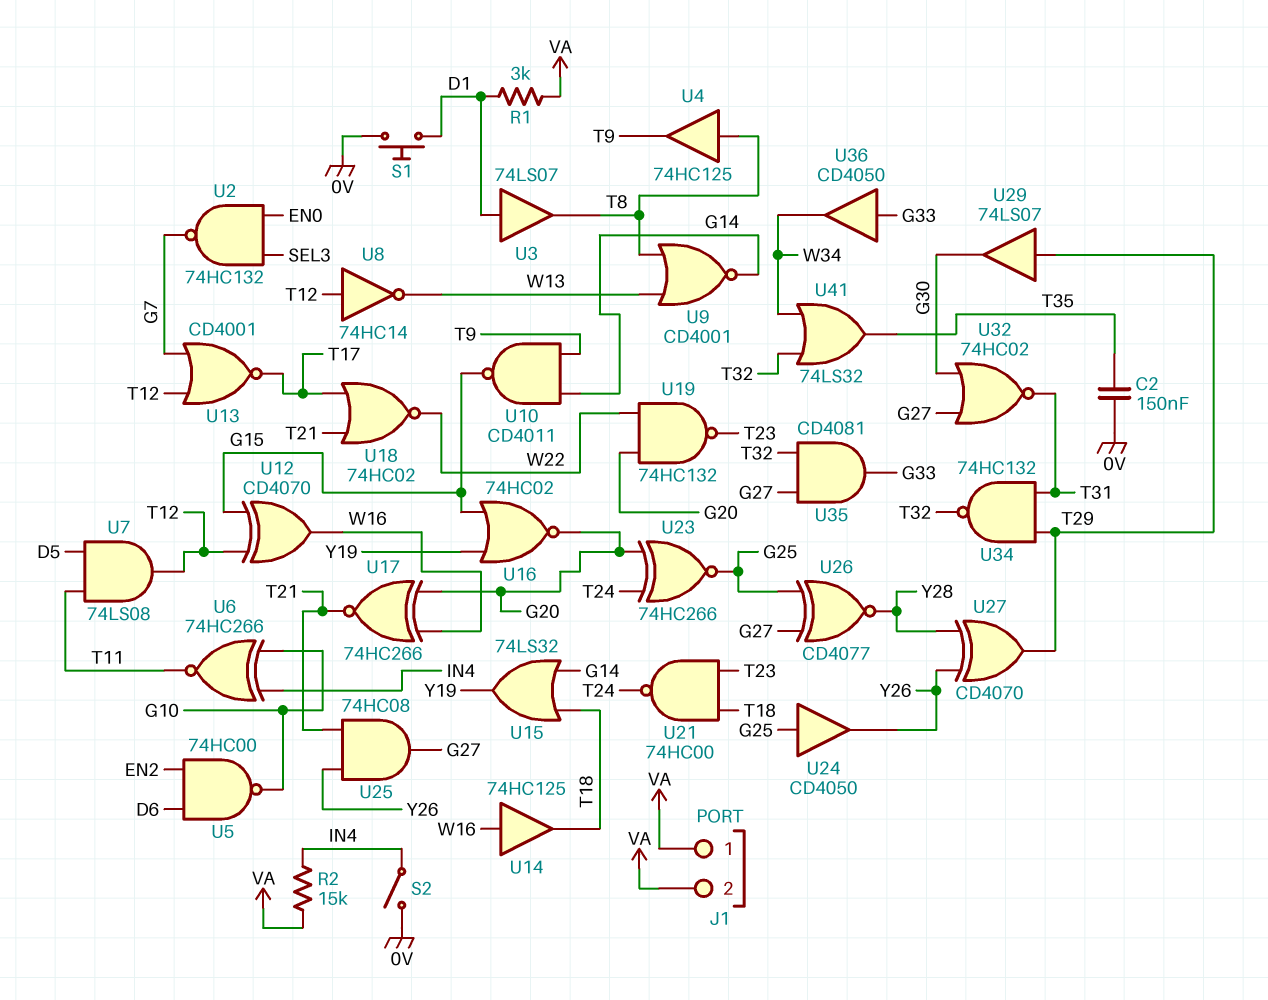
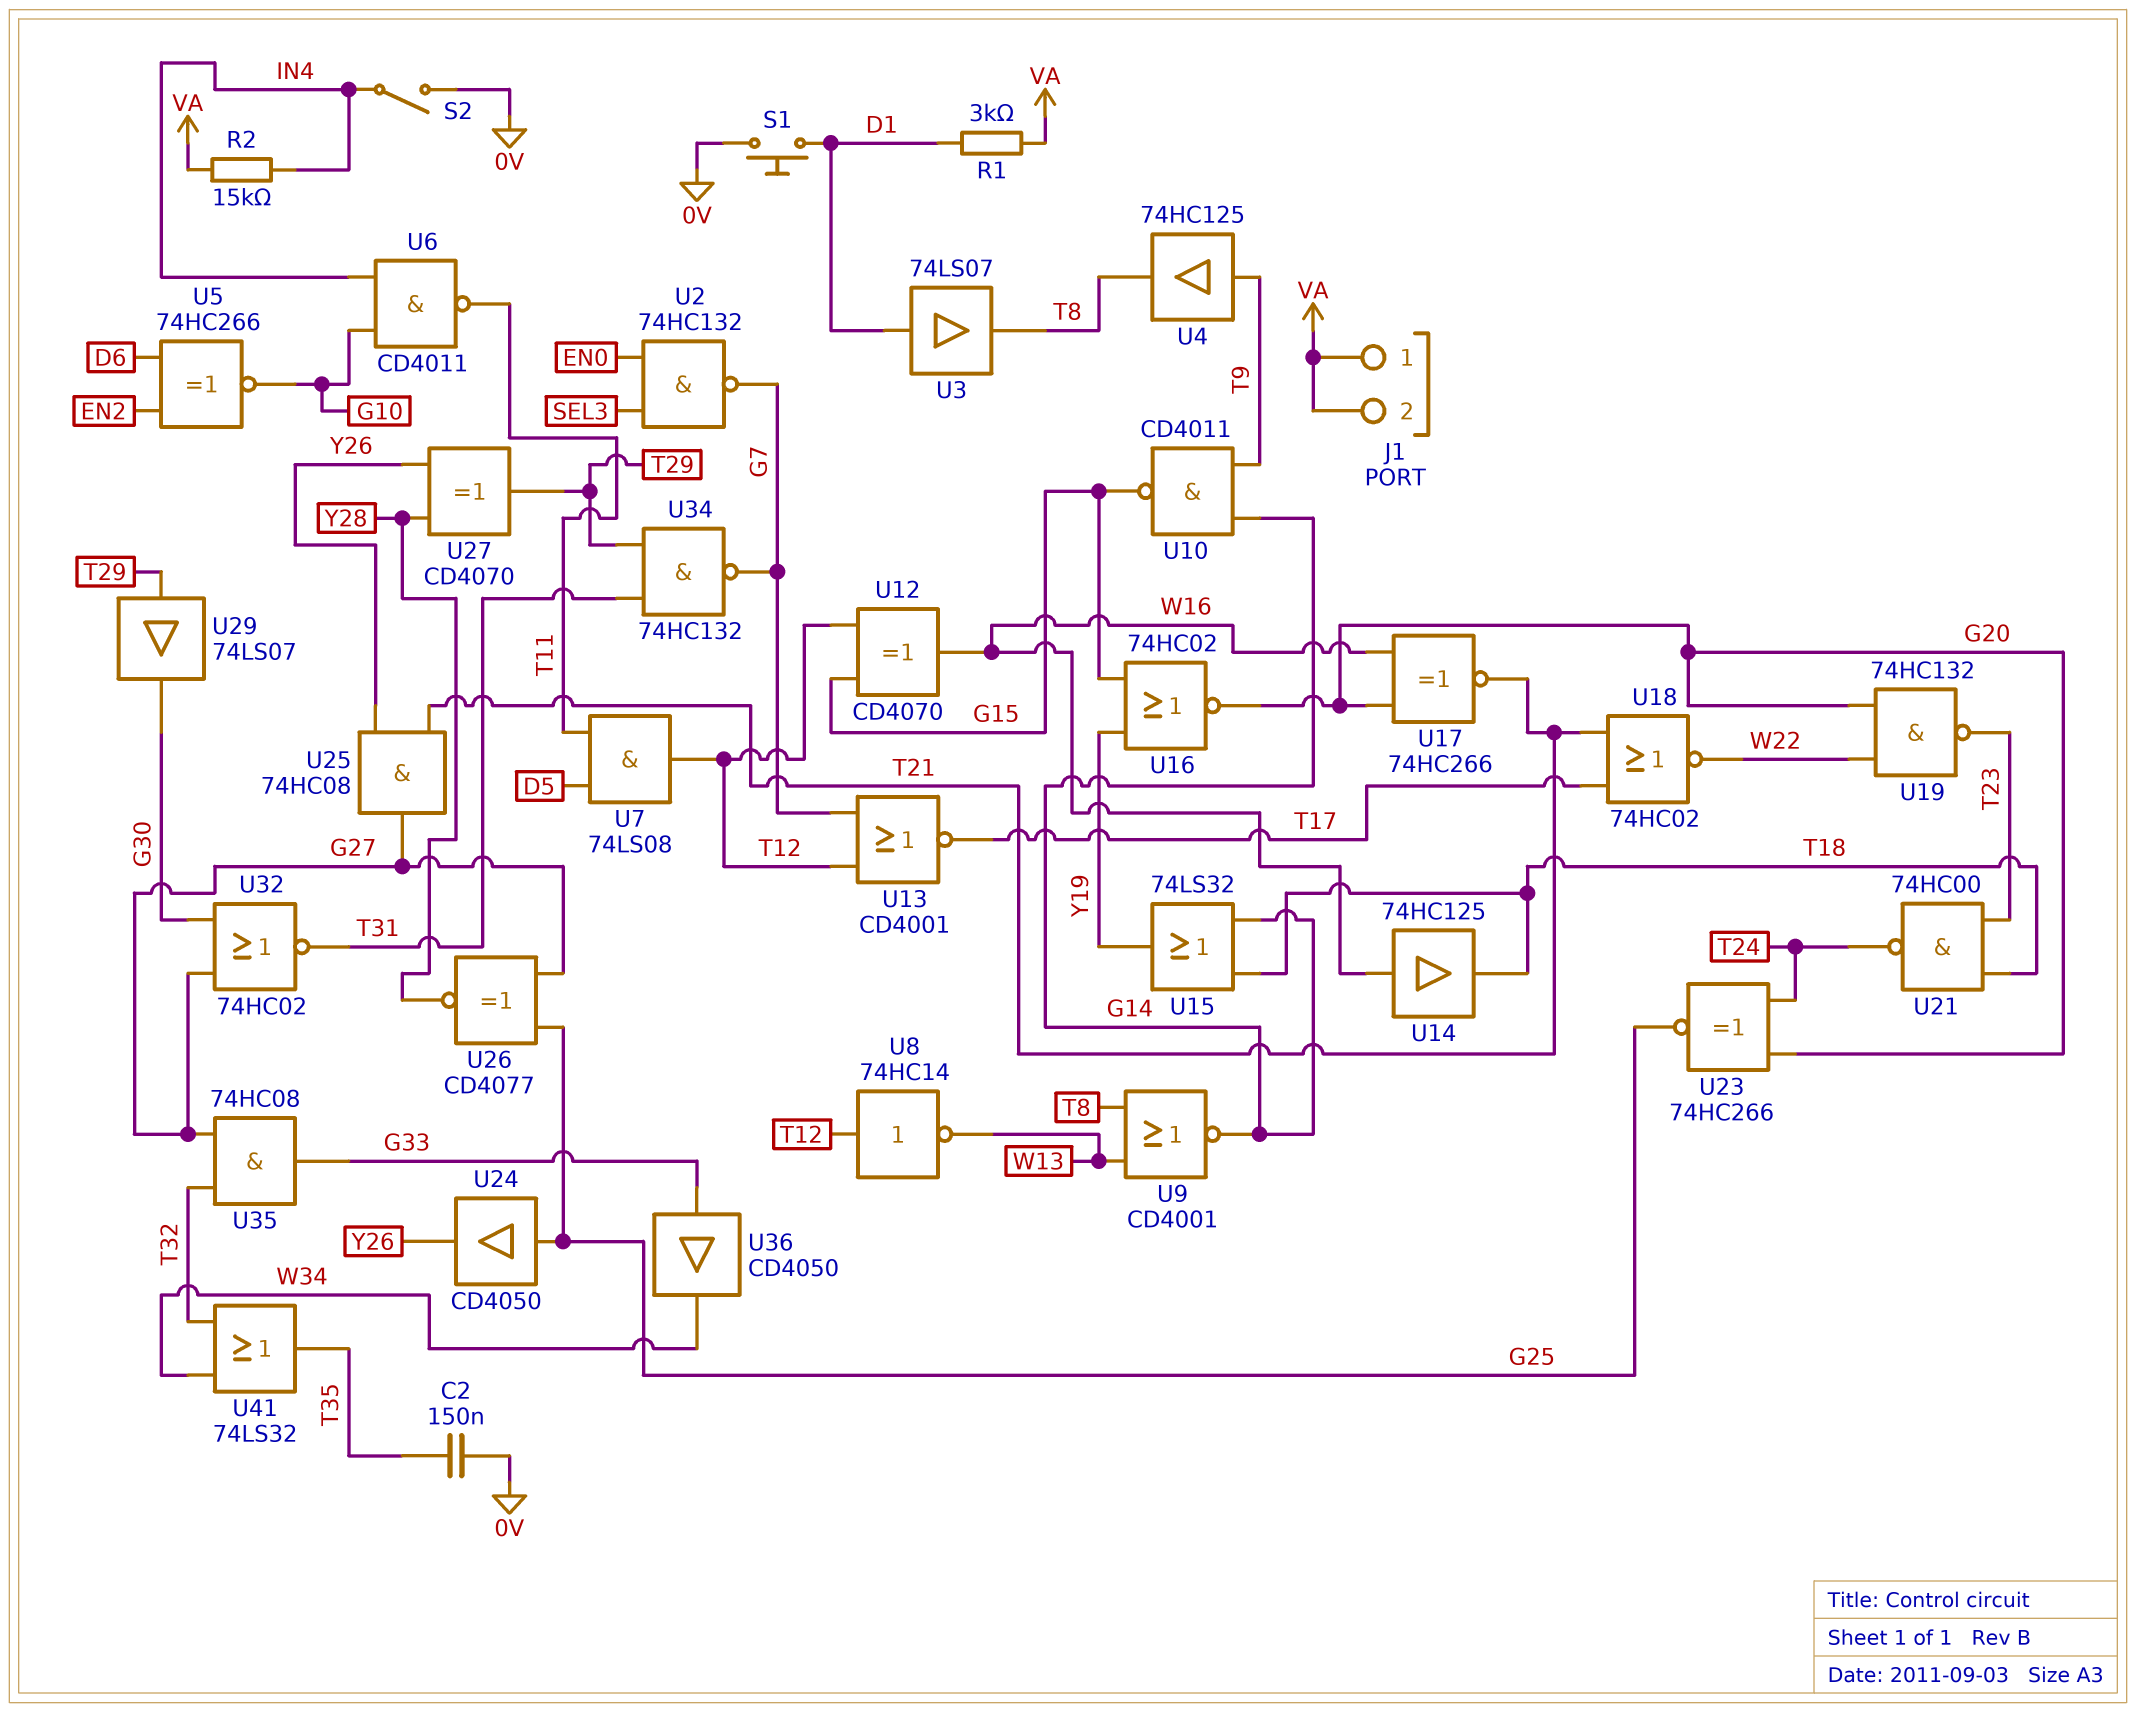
U4: buffer 74HC125 (in T8, out T9) -> buffer 74HC125 (in T9, out T8)
U5: NAND 74HC00 (in D6, in EN2, out G10) -> XNOR 74HC266 (in D6, in EN2, out G10)
U6: XNOR 74HC266 (in G10, in IN4, out T11) -> NAND CD4011 (in G10, in IN4, out T11)
U34: NAND 74HC132 (in T29, in T31, out T32) -> NAND 74HC132 (in T29, in T31, out G7)
U35: AND CD4081 (in G27, in T32, out G33) -> AND 74HC08 (in G27, in T32, out G33)

